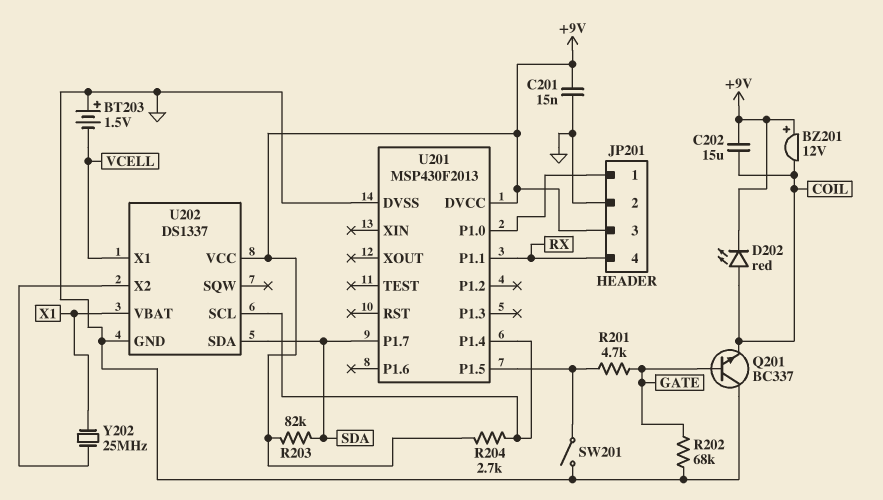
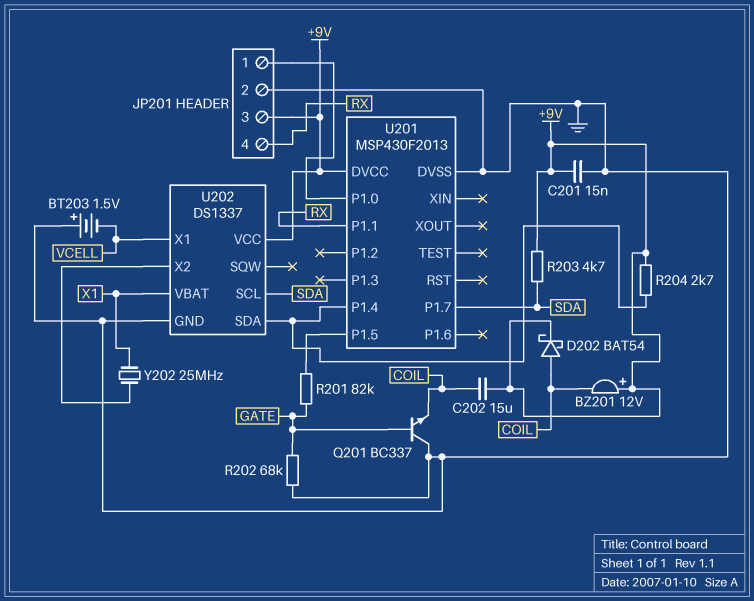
D202: LED red (A COIL, K +9V) -> schottky BAT54 (A COIL, K +9V)
R201: 4.7k (GATE, U201/P1.5) -> 82k (GATE, U201/P1.5)
R203: 82k (+9V, SDA) -> 4.7k (+9V, SDA)
SW201: switch (GND, U201/P1.5) -> none
U202 pin SCL: U201/P1.4 -> SDA
U202 pin SDA: SDA -> U201/P1.4

